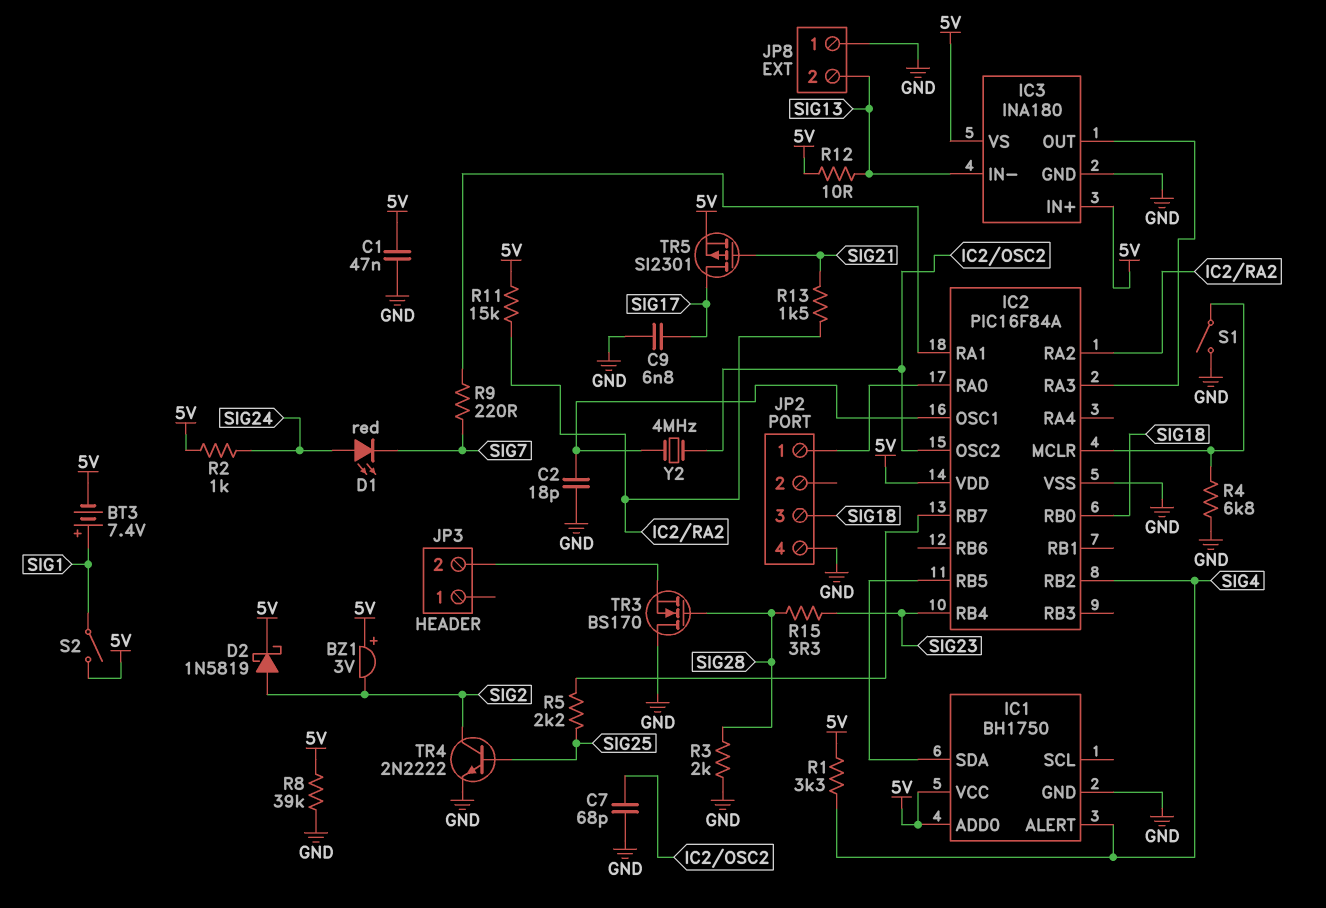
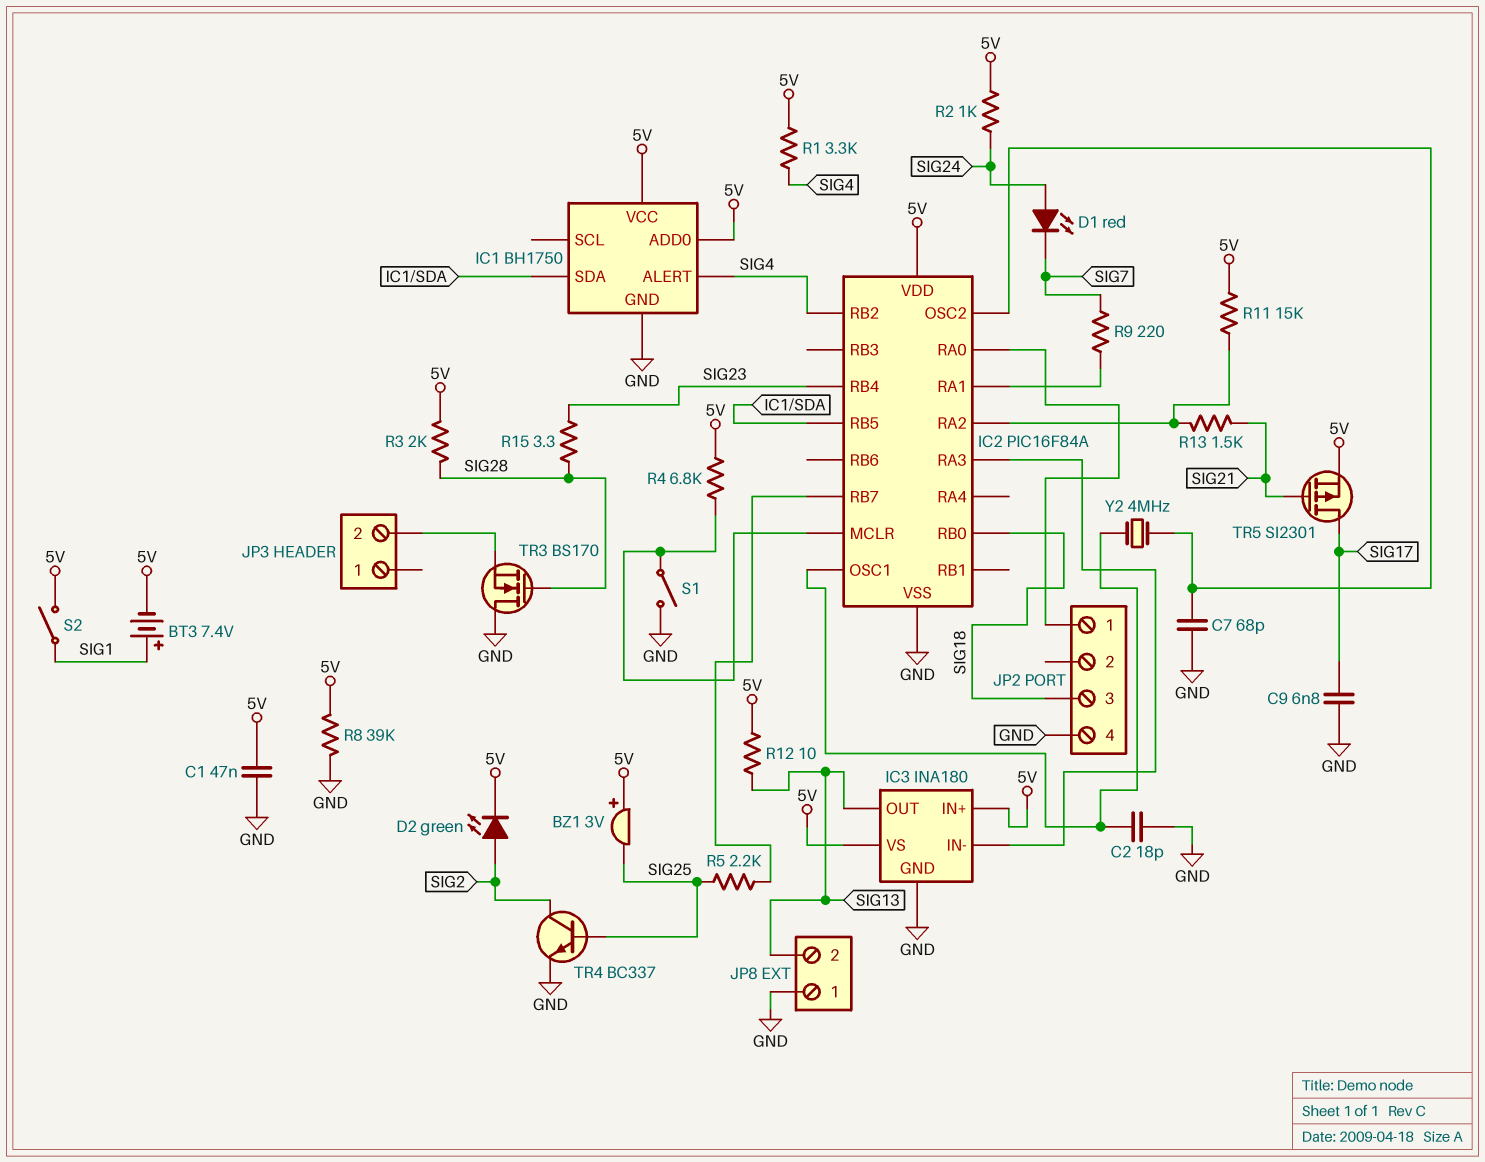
BZ1: buzzer 3V (plus 5V, minus SIG2) -> buzzer 3V (plus 5V, minus SIG25)
D2: schottky 1N5819 (A SIG2, K 5V) -> LED green (A SIG2, K 5V)
IC3 pin IN-: SIG13 -> IC2/RA3
IC3 pin OUT: IC2/RA3 -> SIG13
R3: 2k (GND, SIG28) -> 2k (5V, SIG28)
R4: 6.8k (GND, IC2/MCLR) -> 6.8k (5V, IC2/MCLR)
TR4: NPN 2N2222 (B SIG25, C SIG2, E GND) -> NPN BC337 (B SIG25, C SIG2, E GND)

